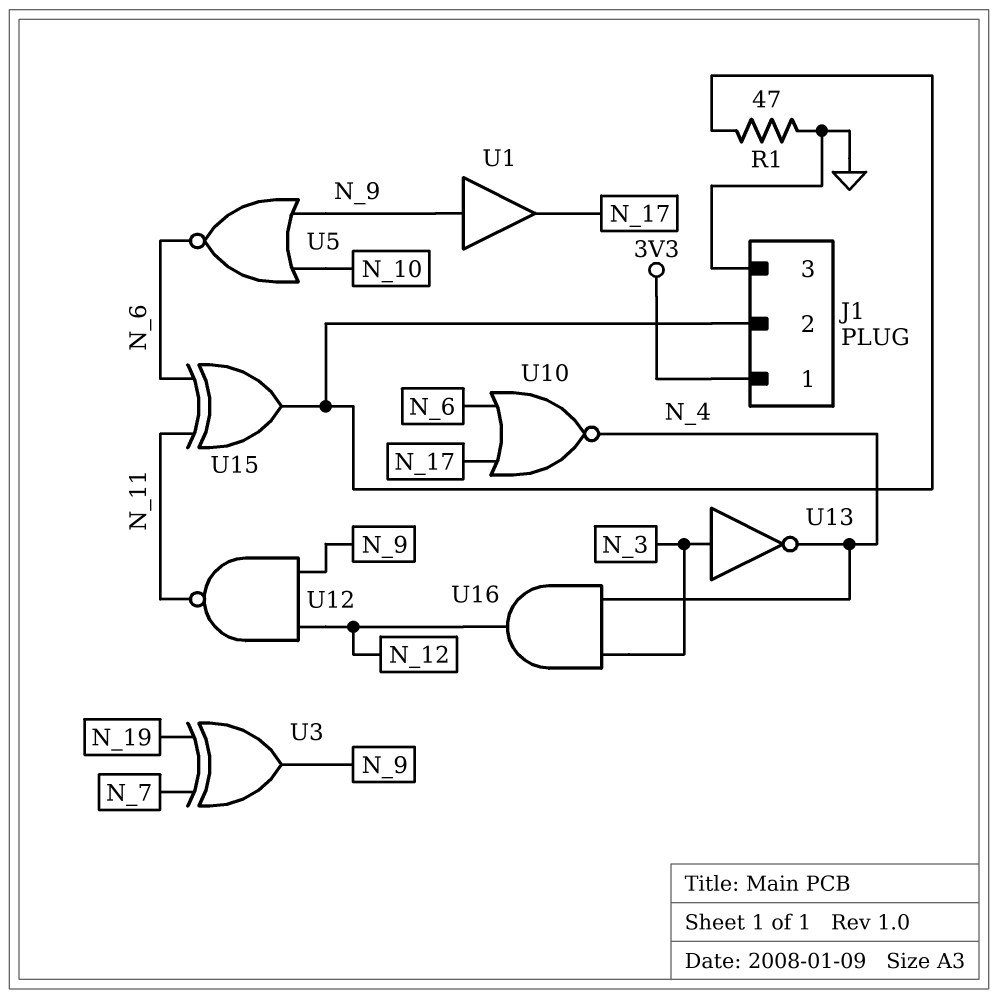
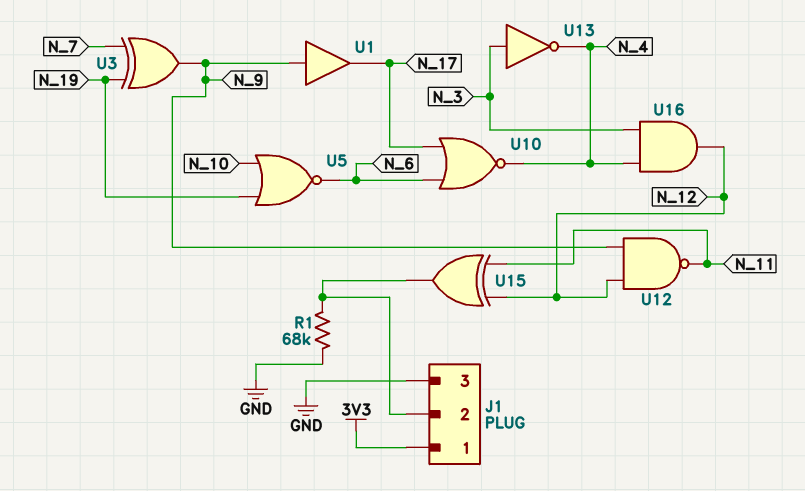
R1: 47 (GND, J1/2) -> 68k (GND, J1/2)
U5: NOR (in N_9, in N_10, out N_6) -> NOR (in N_10, in N_19, out N_6)
U15: XOR (in N_6, in N_11, out J1/2) -> XOR (in N_11, in N_12, out J1/2)

